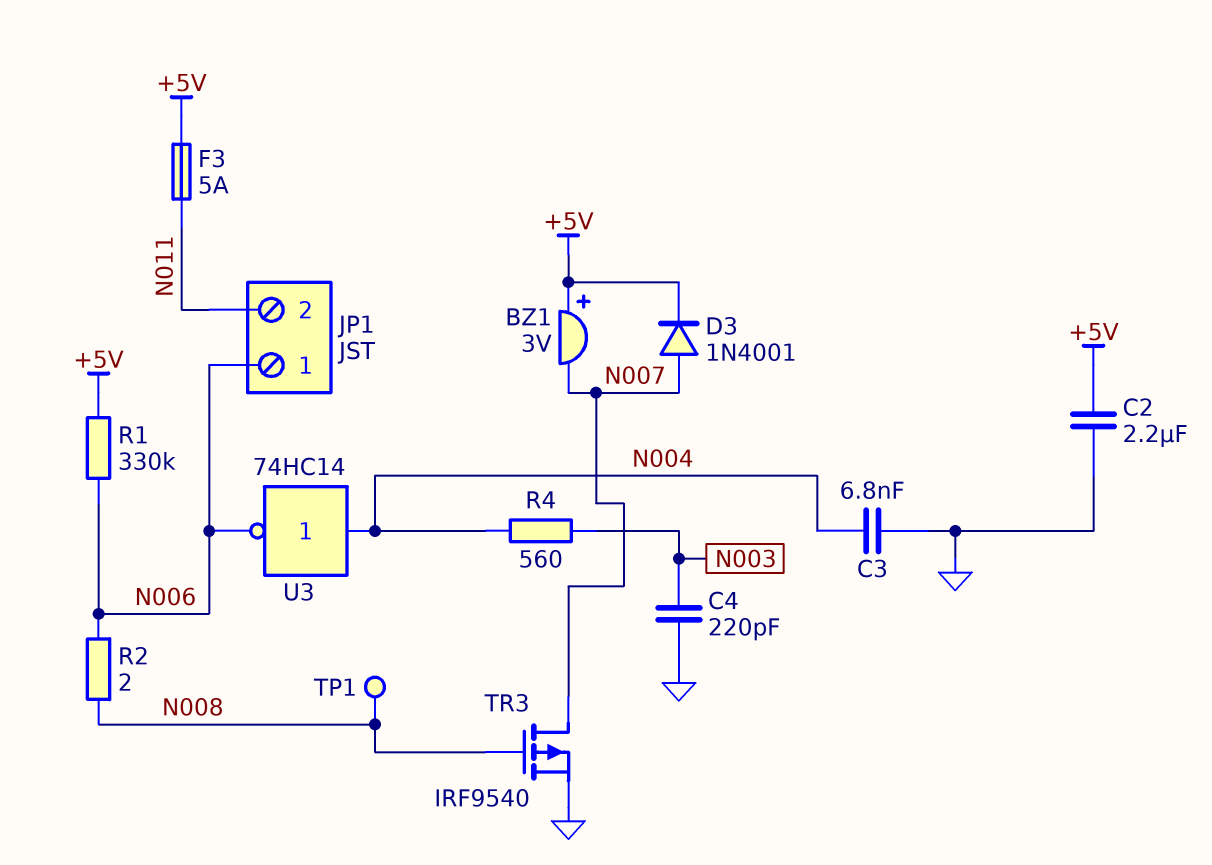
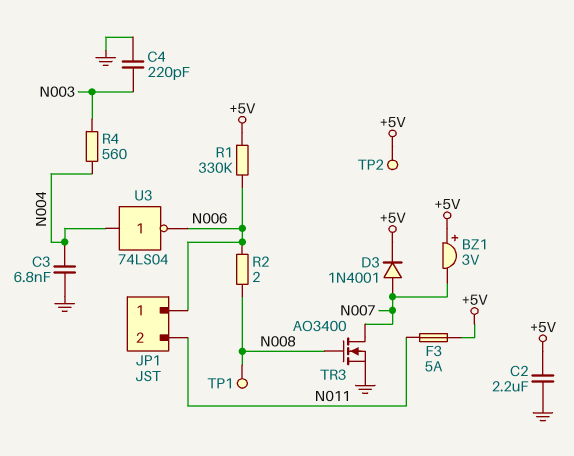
TP2: none -> test point (+5V)
TR3: PMOS IRF9540 (G N008, D N007, S GND) -> NMOS AO3400 (G N008, D N007, S GND)
U3: NOT 74HC14 (in N004, out N006) -> NOT 74LS04 (in N004, out N006)

